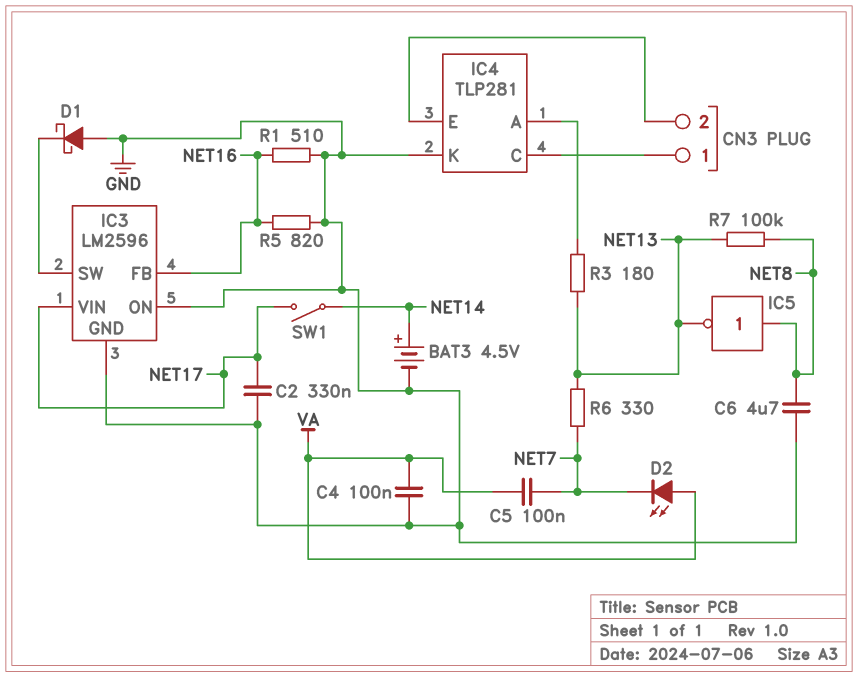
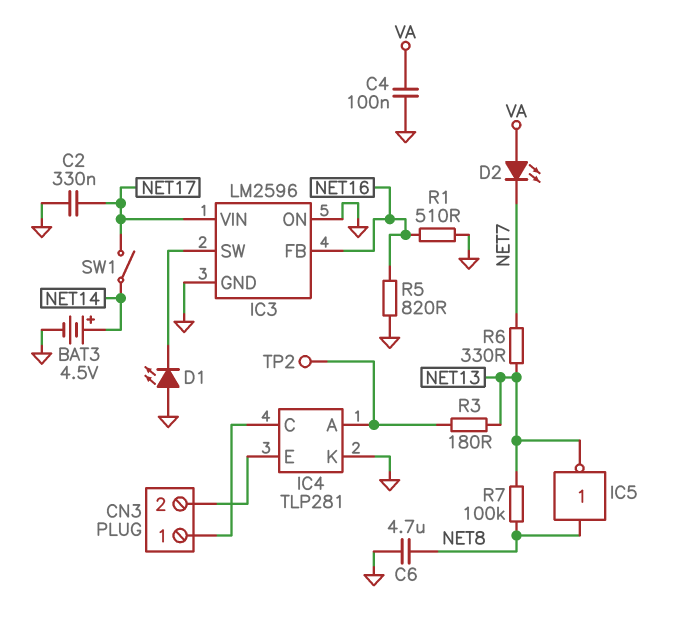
C5: 100nF (NET7, VA) -> none
D1: schottky (A GND, K IC3/SW) -> LED (A GND, K IC3/SW)
TP2: none -> test point (IC4/A)

